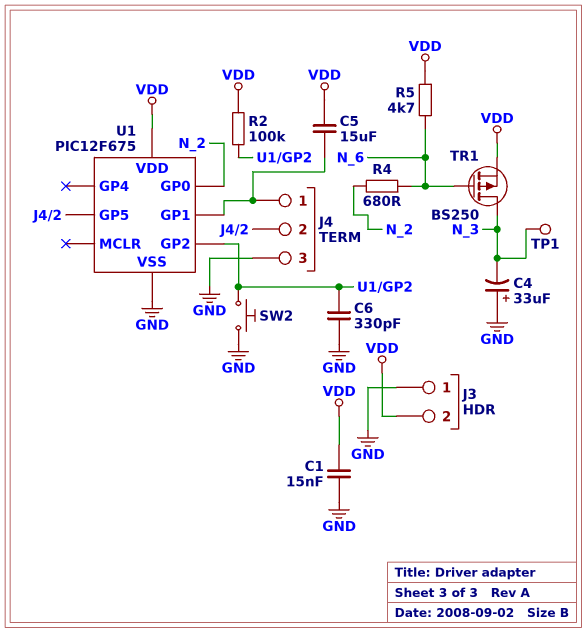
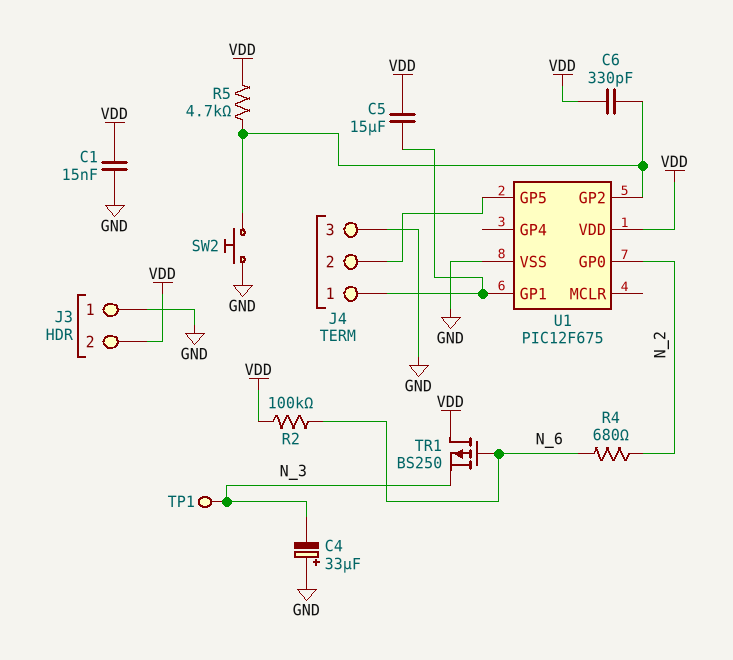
C6: 330pF (GND, U1/GP2) -> 330pF (U1/GP2, VDD)
R2: 100k (U1/GP2, VDD) -> 100k (N_6, VDD)
R5: 4.7k (N_6, VDD) -> 4.7k (U1/GP2, VDD)
TR1: PMOS BS250 (G N_6, D N_3, S VDD) -> PMOS BS250 (G N_6, D VDD, S N_3)

